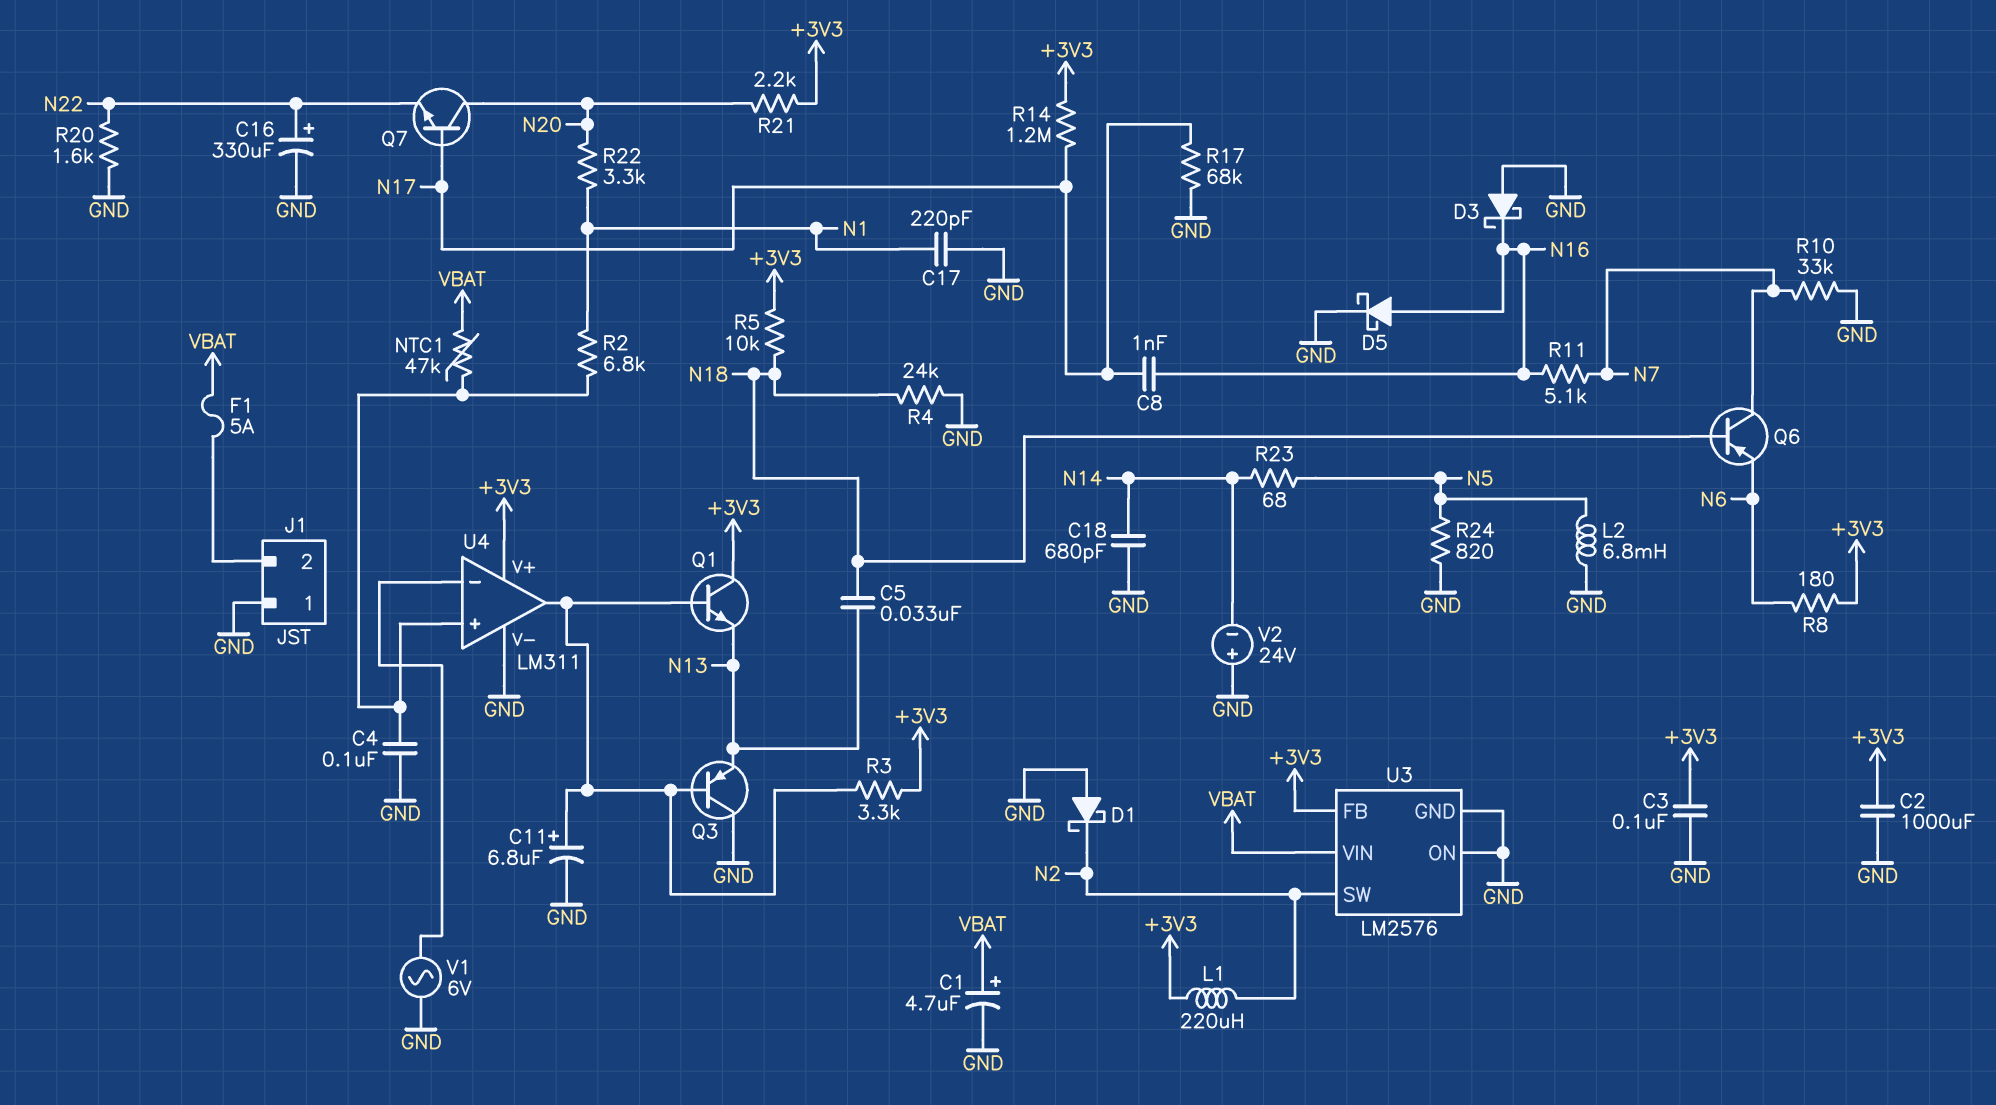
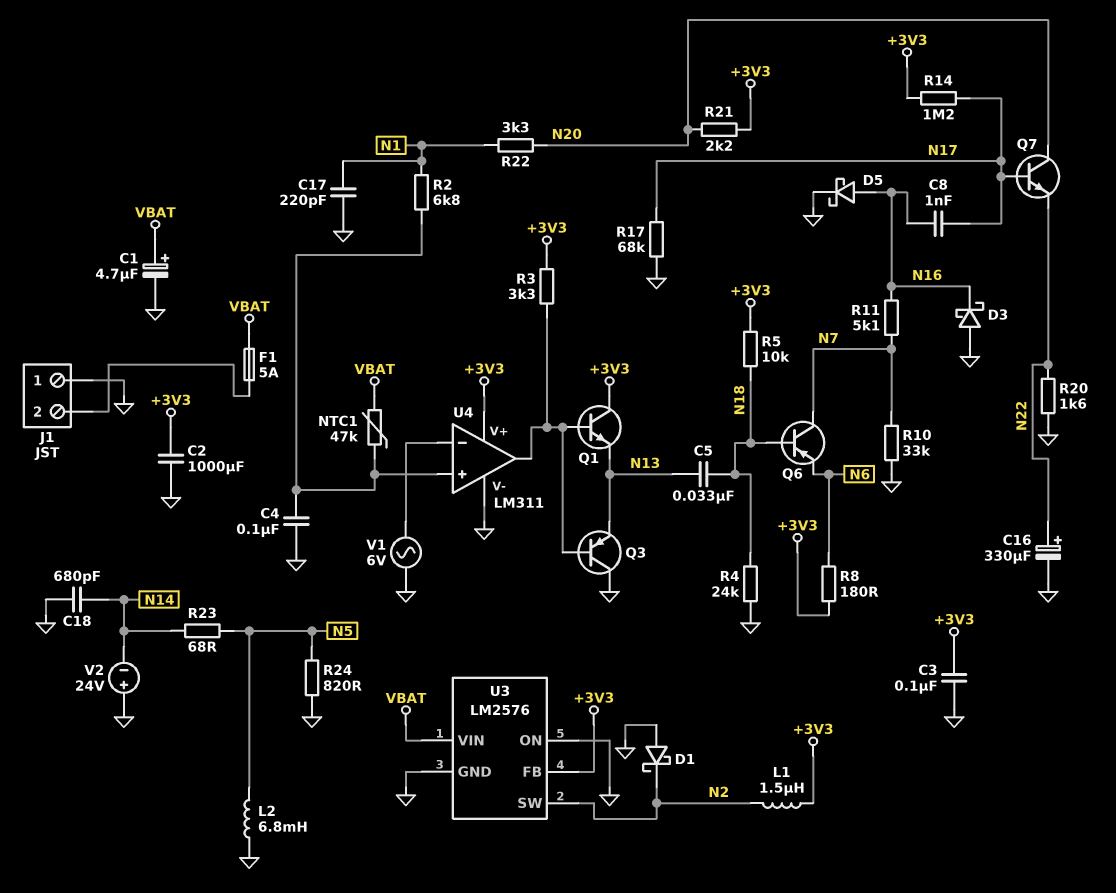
C11: 6.8uF (plus U4/out, minus GND) -> none
L1: 220uH (+3V3, N2) -> 1.5uH (+3V3, N2)

